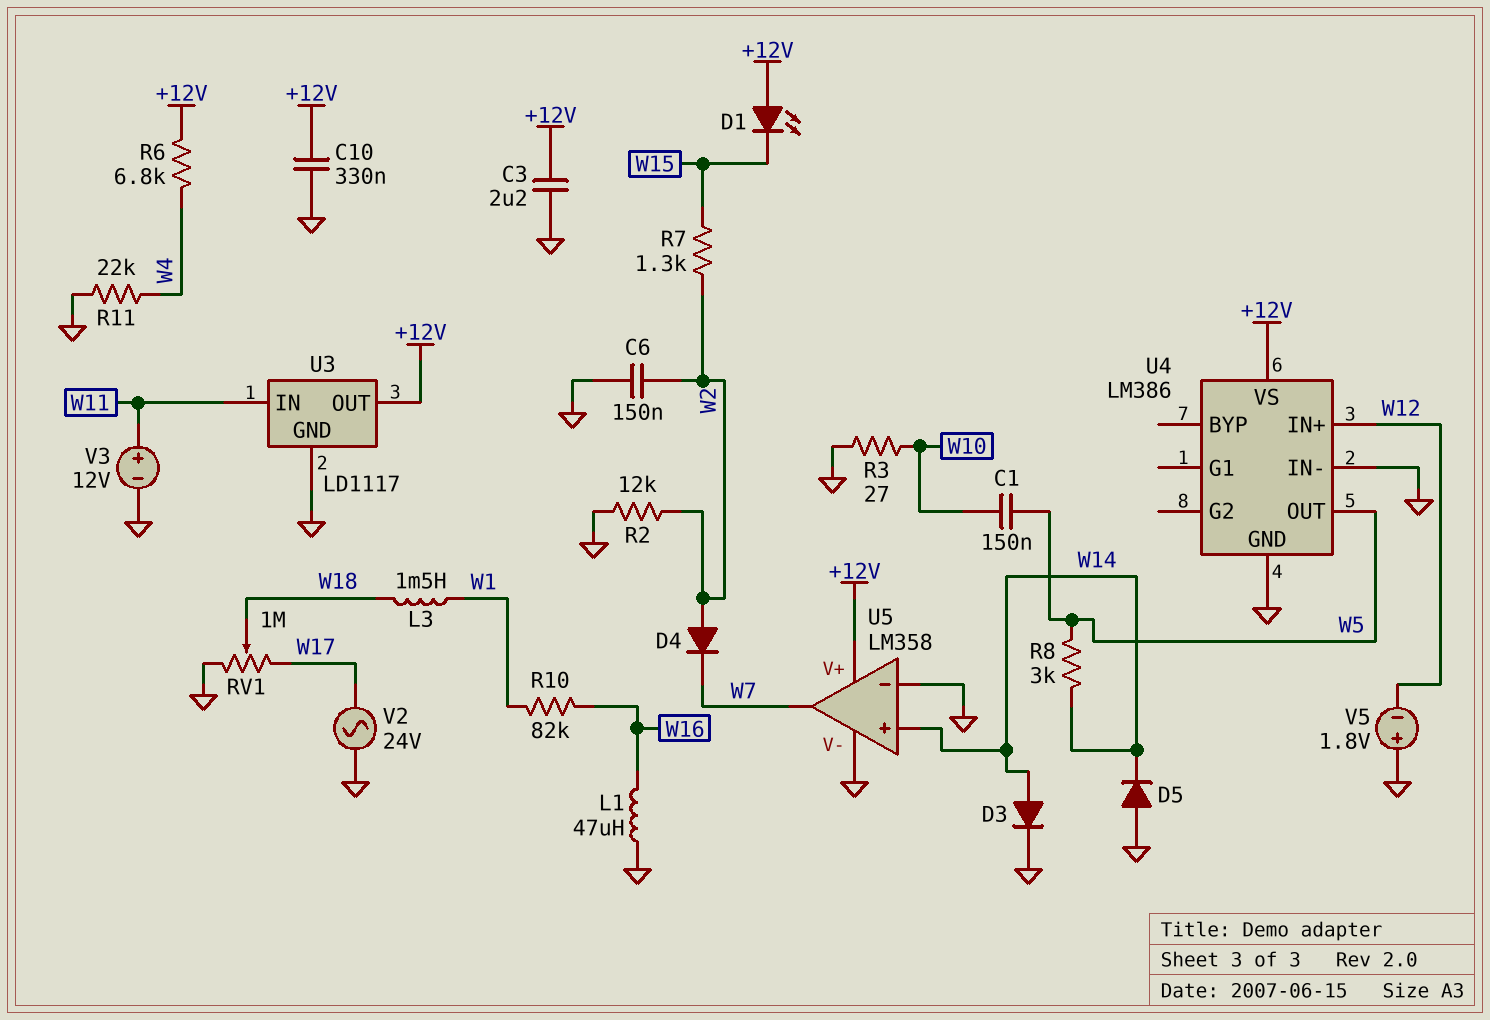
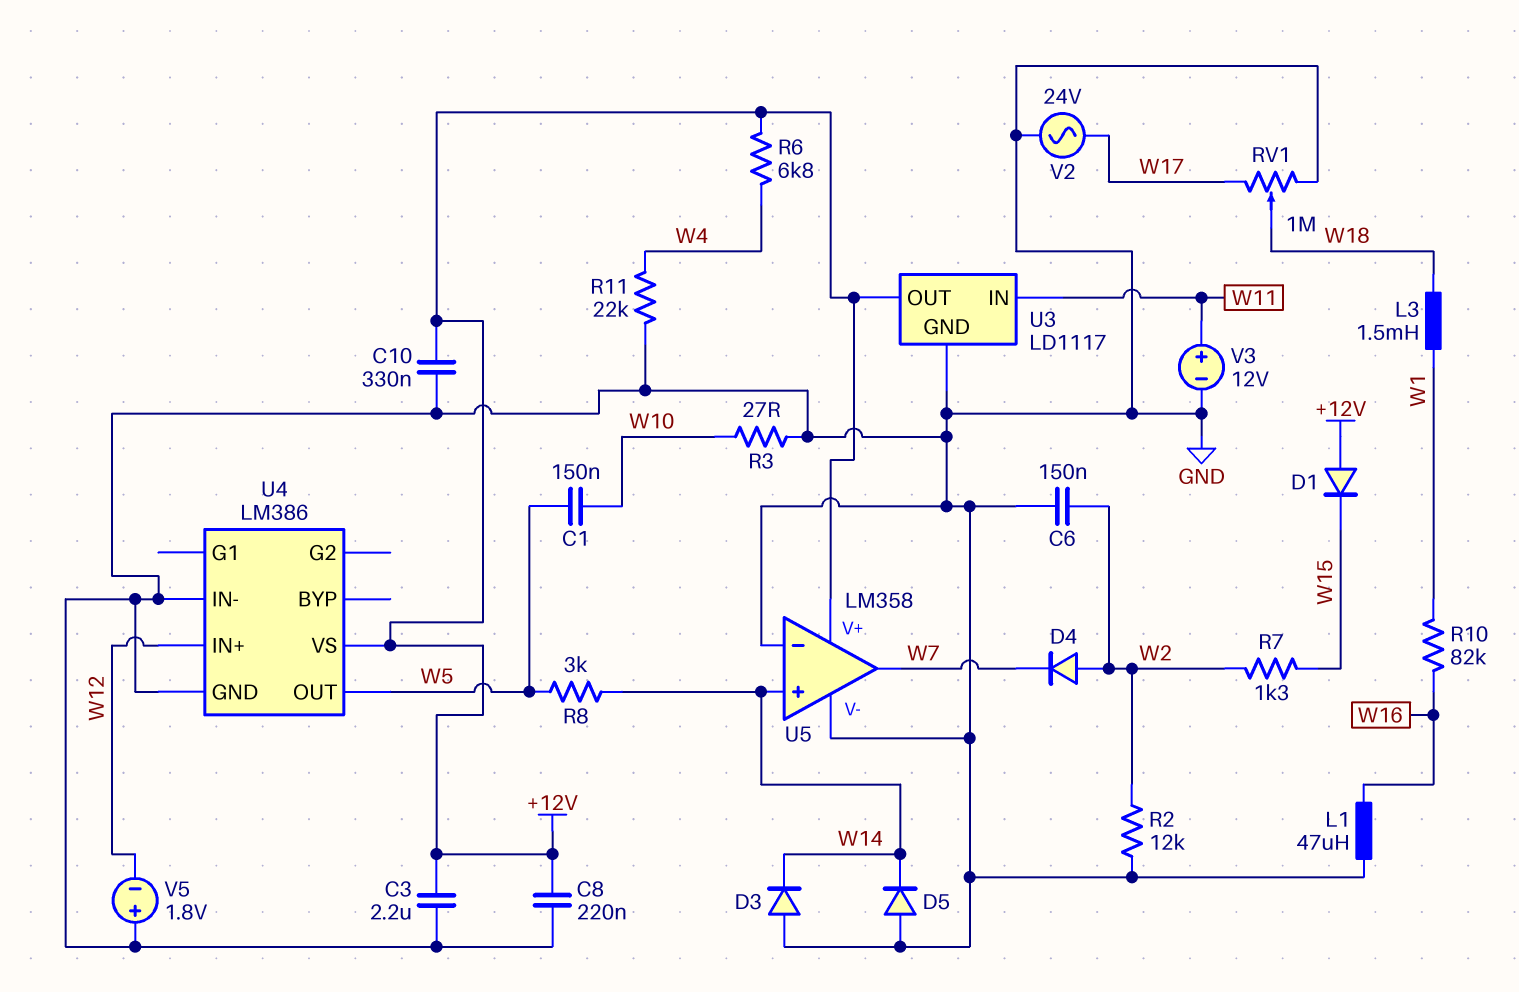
C8: none -> 220nF (+12V, GND)
D1: LED (A +12V, K W15) -> diode (A +12V, K W15)
D3: diode (A W14, K GND) -> diode (A GND, K W14)

